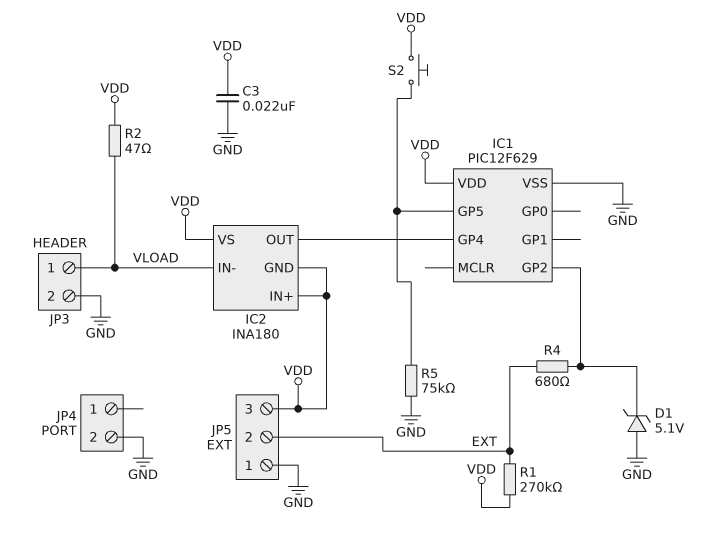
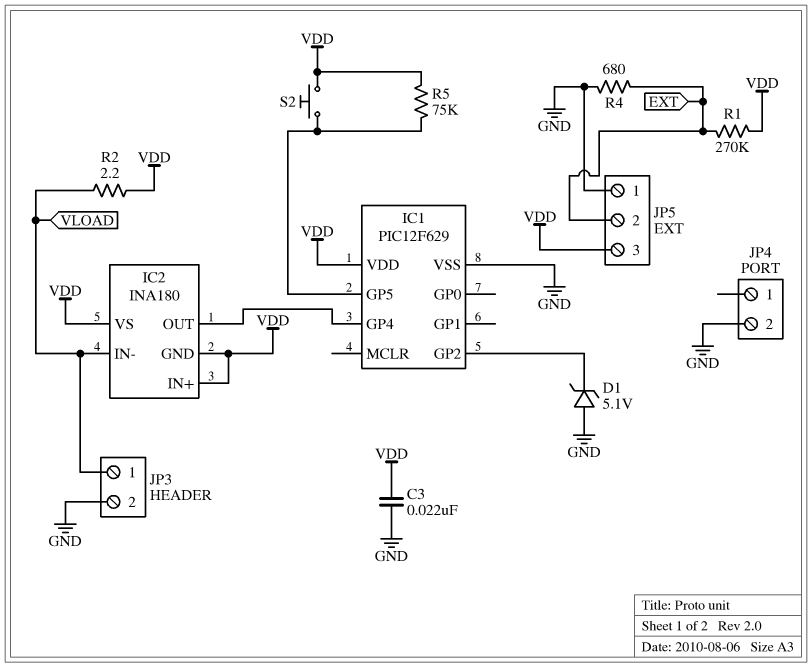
R2: 47 (VDD, VLOAD) -> 2.2 (VDD, VLOAD)
R4: 680 (EXT, IC1/GP2) -> 680 (EXT, GND)
R5: 75k (GND, IC1/GP5) -> 75k (IC1/GP5, VDD)

